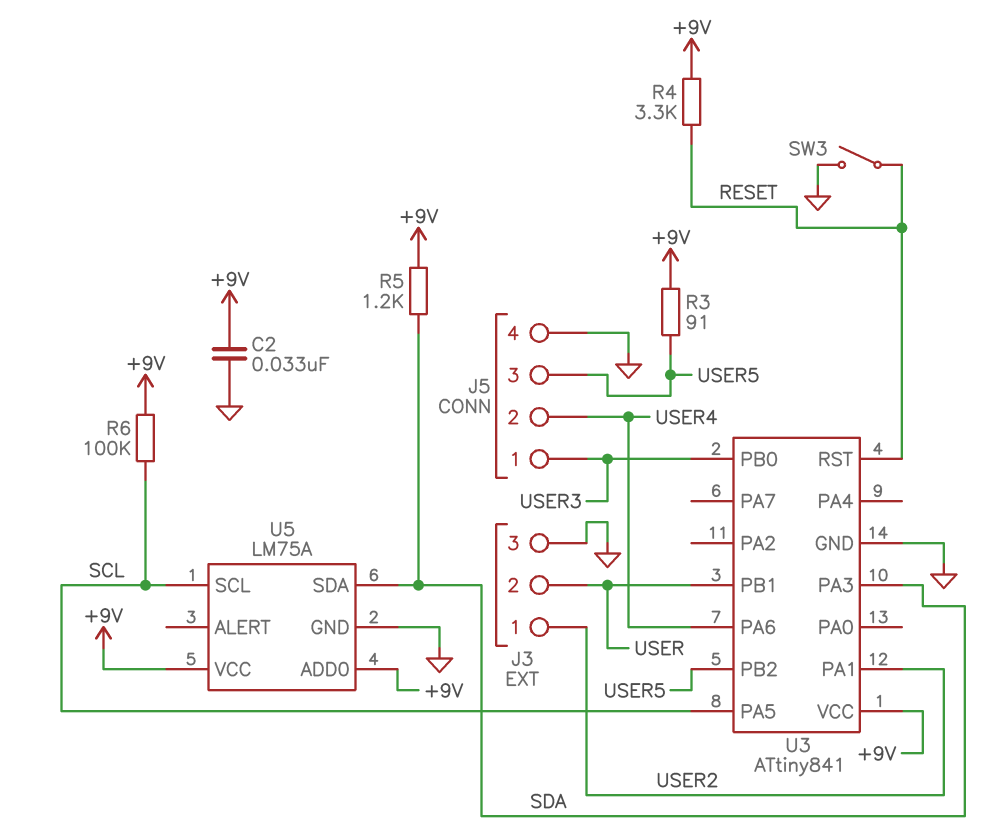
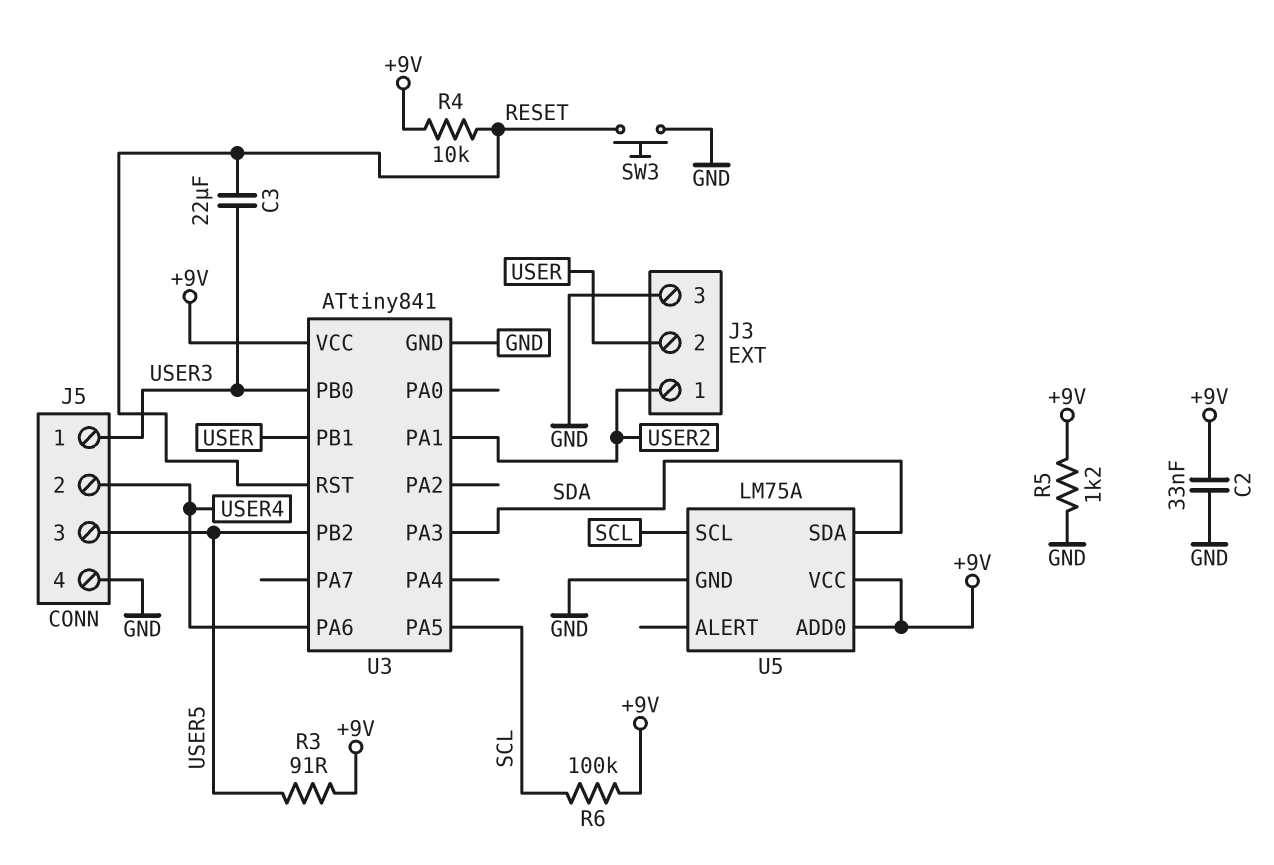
C3: none -> 22uF (RESET, USER3)
R4: 3.3k (+9V, RESET) -> 10k (+9V, RESET)
R5: 1.2k (+9V, SDA) -> 1.2k (+9V, GND)
SW3: switch (GND, RESET) -> button (GND, RESET)

